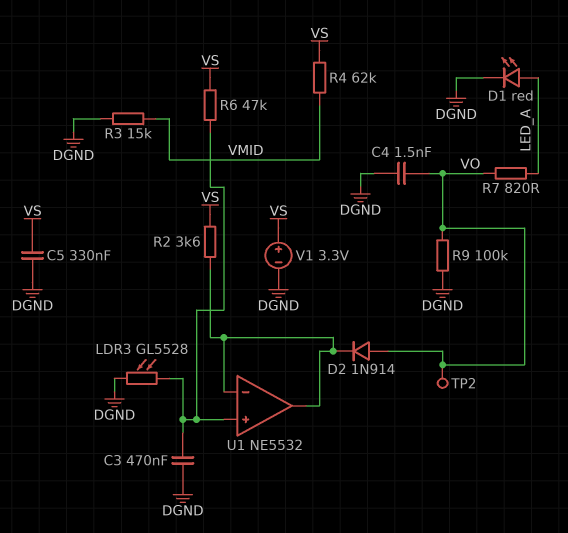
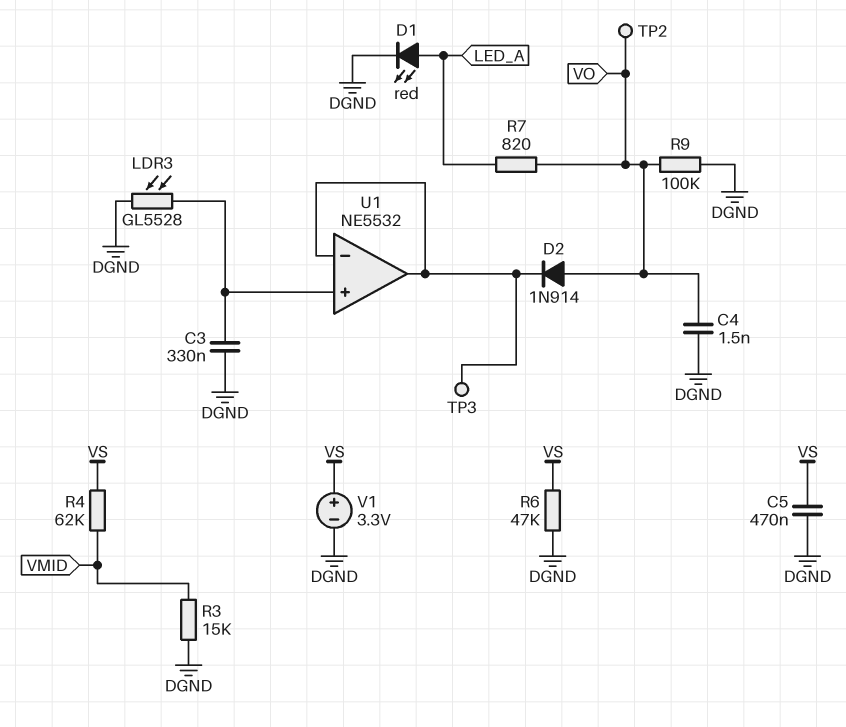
C3: 470nF (DGND, U1/in+) -> 330nF (DGND, U1/in+)
C5: 330nF (DGND, VS) -> 470nF (DGND, VS)
R2: 3.6k (U1/in-, VS) -> none
R6: 47k (U1/in+, VS) -> 47k (DGND, VS)
TP3: none -> test point (U1/in-)

